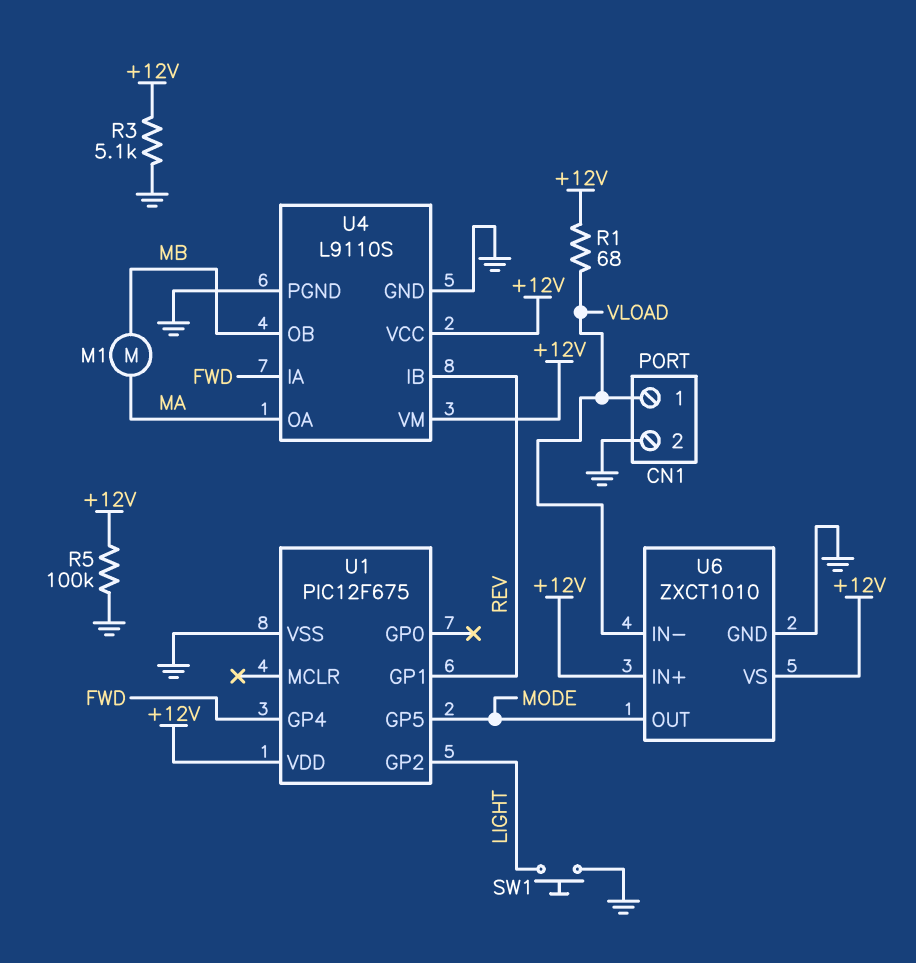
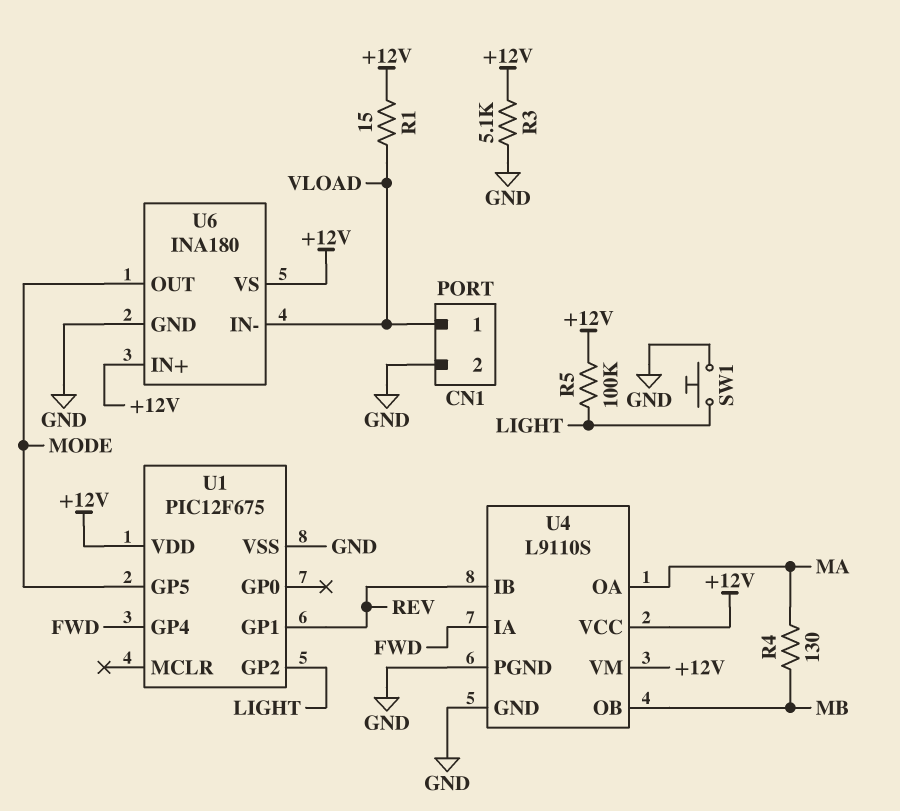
M1: motor (MA, MB) -> none
R1: 68 (+12V, VLOAD) -> 15 (+12V, VLOAD)
R4: none -> 130 (MA, MB)
R5: 100k (+12V, GND) -> 100k (+12V, LIGHT)
U6: ZXCT1010 -> INA180

